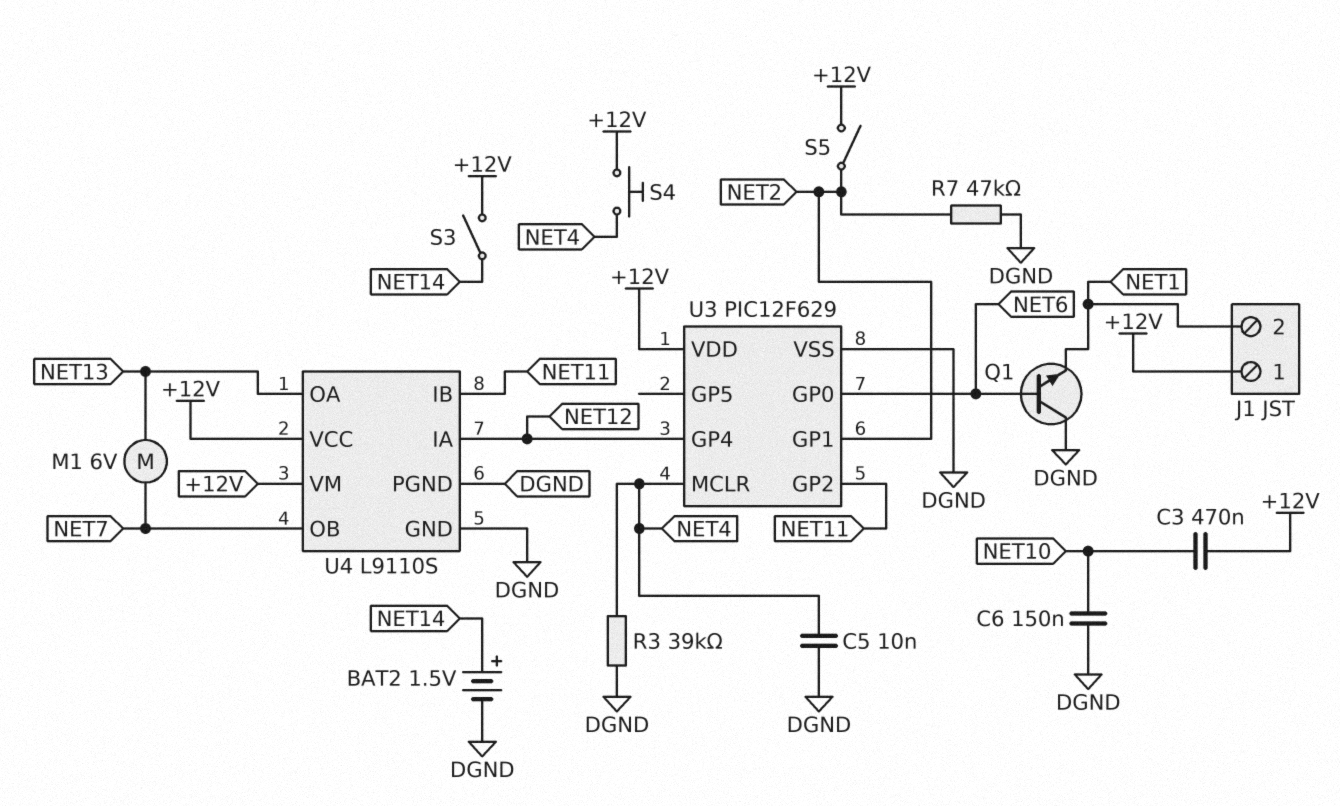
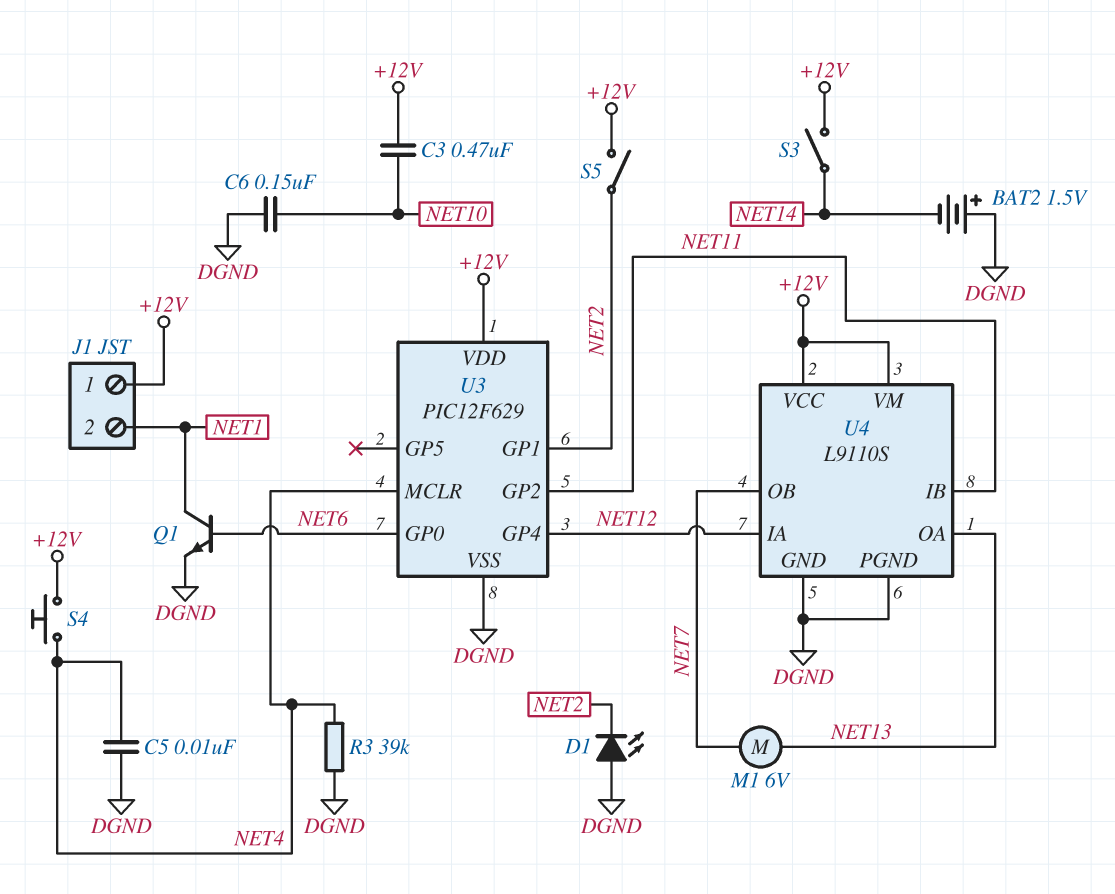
BAT2: 1.5V (plus NET14, minus DGND) -> 1.5V (plus DGND, minus NET14)
D1: none -> LED (A DGND, K NET2)
Q1: NPN (B NET6, C DGND, E NET1) -> NPN (B NET6, C NET1, E DGND)
R7: 47k (DGND, NET2) -> none

